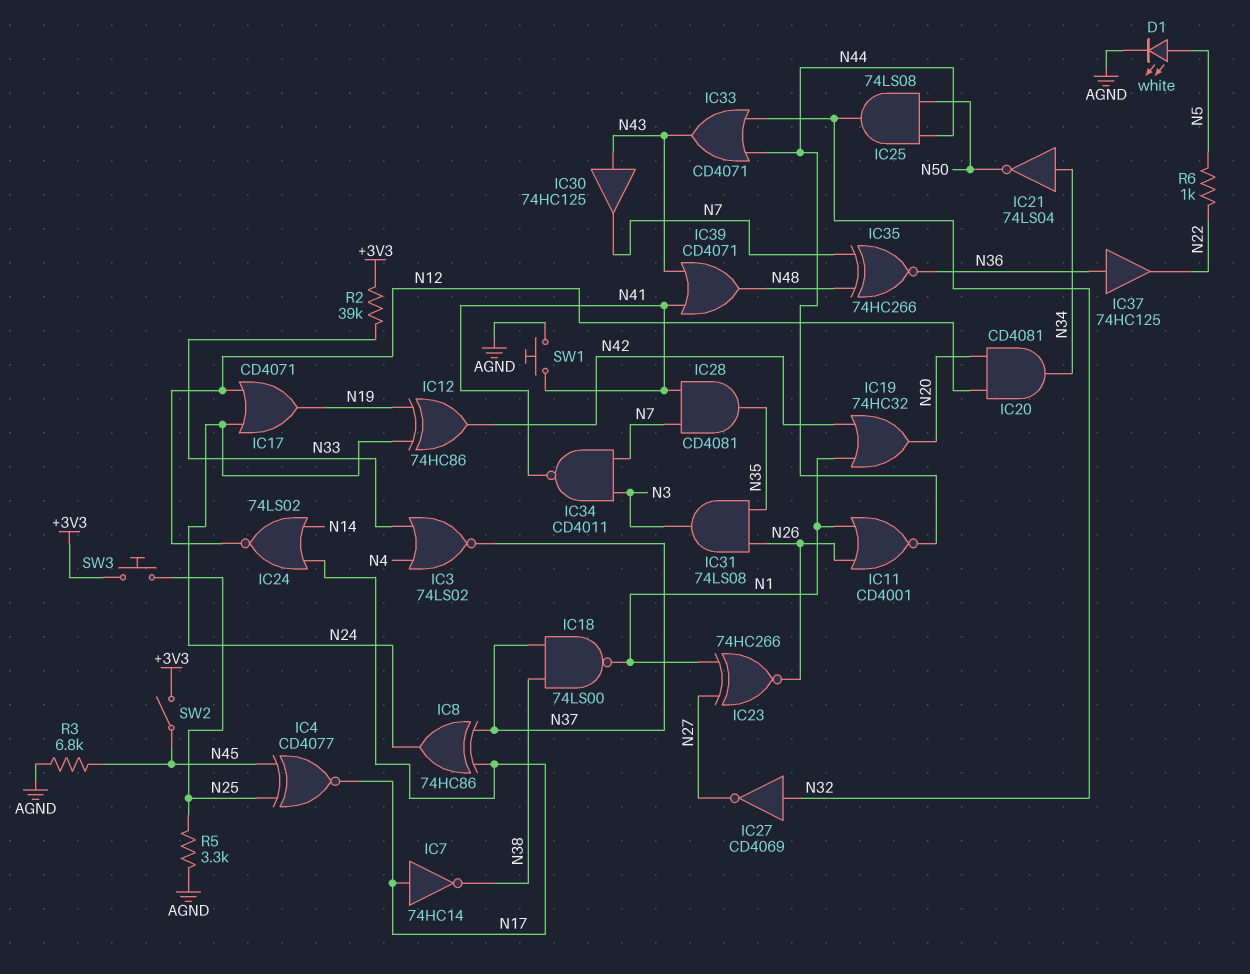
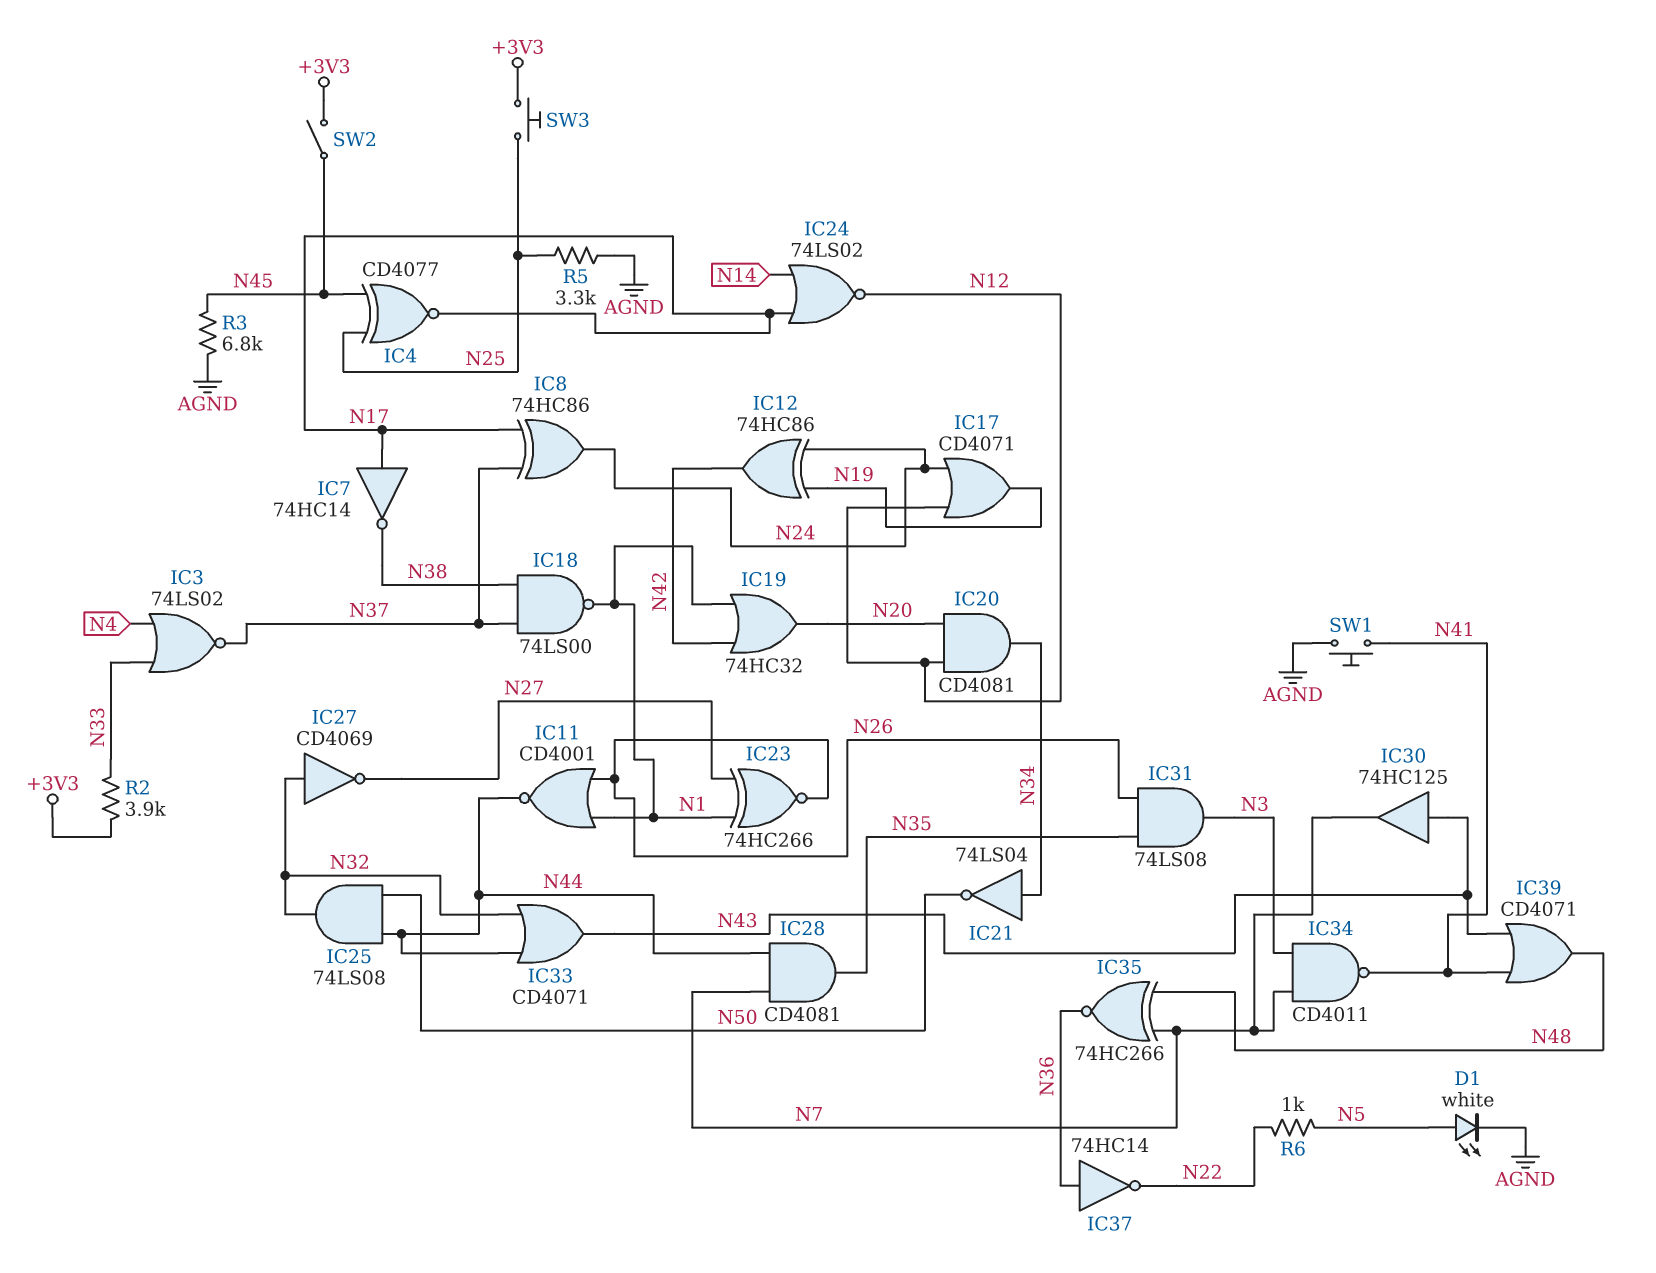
IC28: AND CD4081 (in N7, in N41, out N35) -> AND CD4081 (in N7, in N44, out N35)
IC37: buffer 74HC125 (in N36, out N22) -> NOT 74HC14 (in N36, out N22)
R2: 39k (+3V3, N33) -> 3.9k (+3V3, N33)

